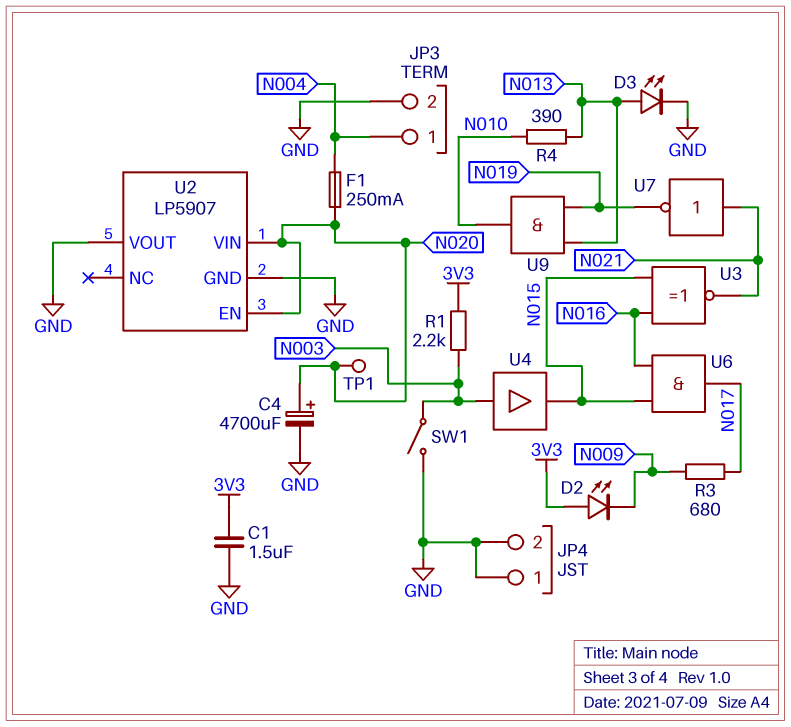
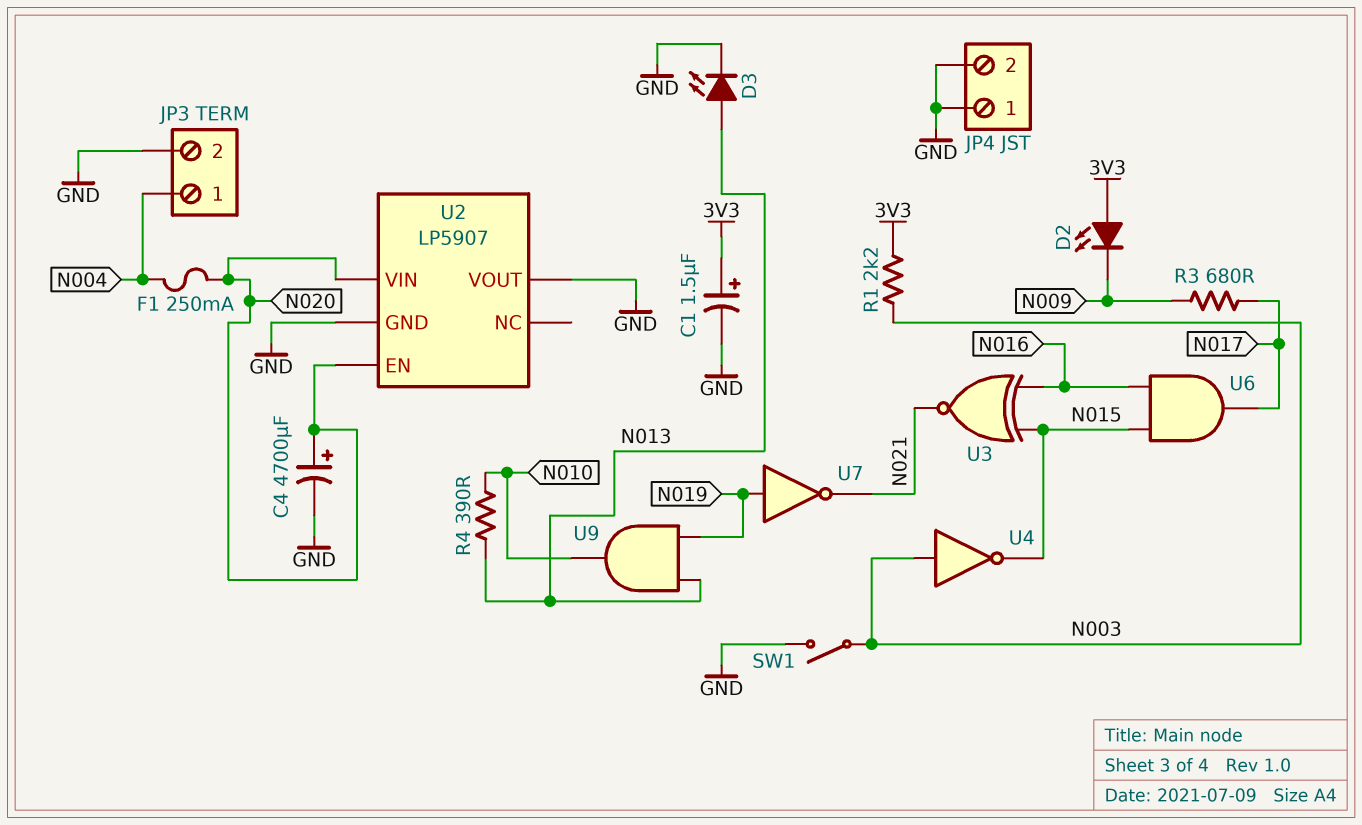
C1: 1.5uF (3V3, GND) -> 1.5uF (plus 3V3, minus GND)
TP1: test point (N020) -> none
U4: buffer (in N003, out N015) -> NOT (in N003, out N015)
U7: NOT (in N021, out N019) -> NOT (in N019, out N021)

